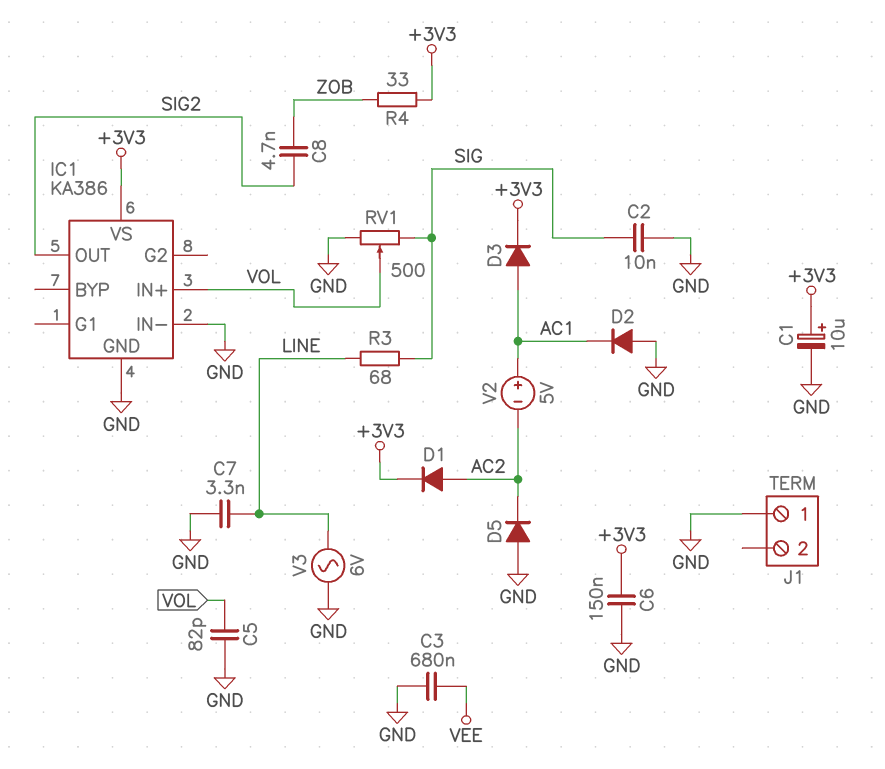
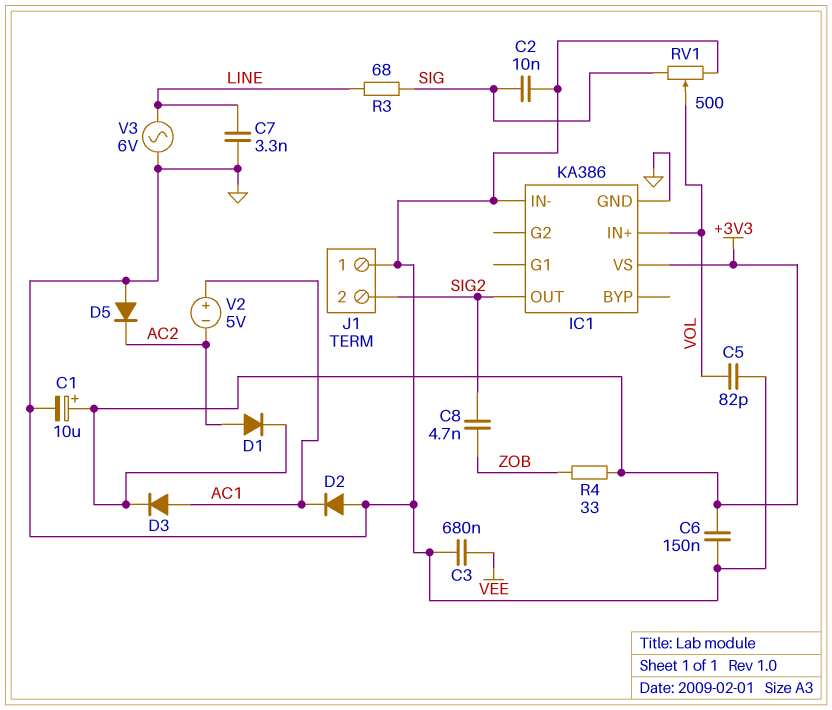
J1 pin 2: none -> SIG2

